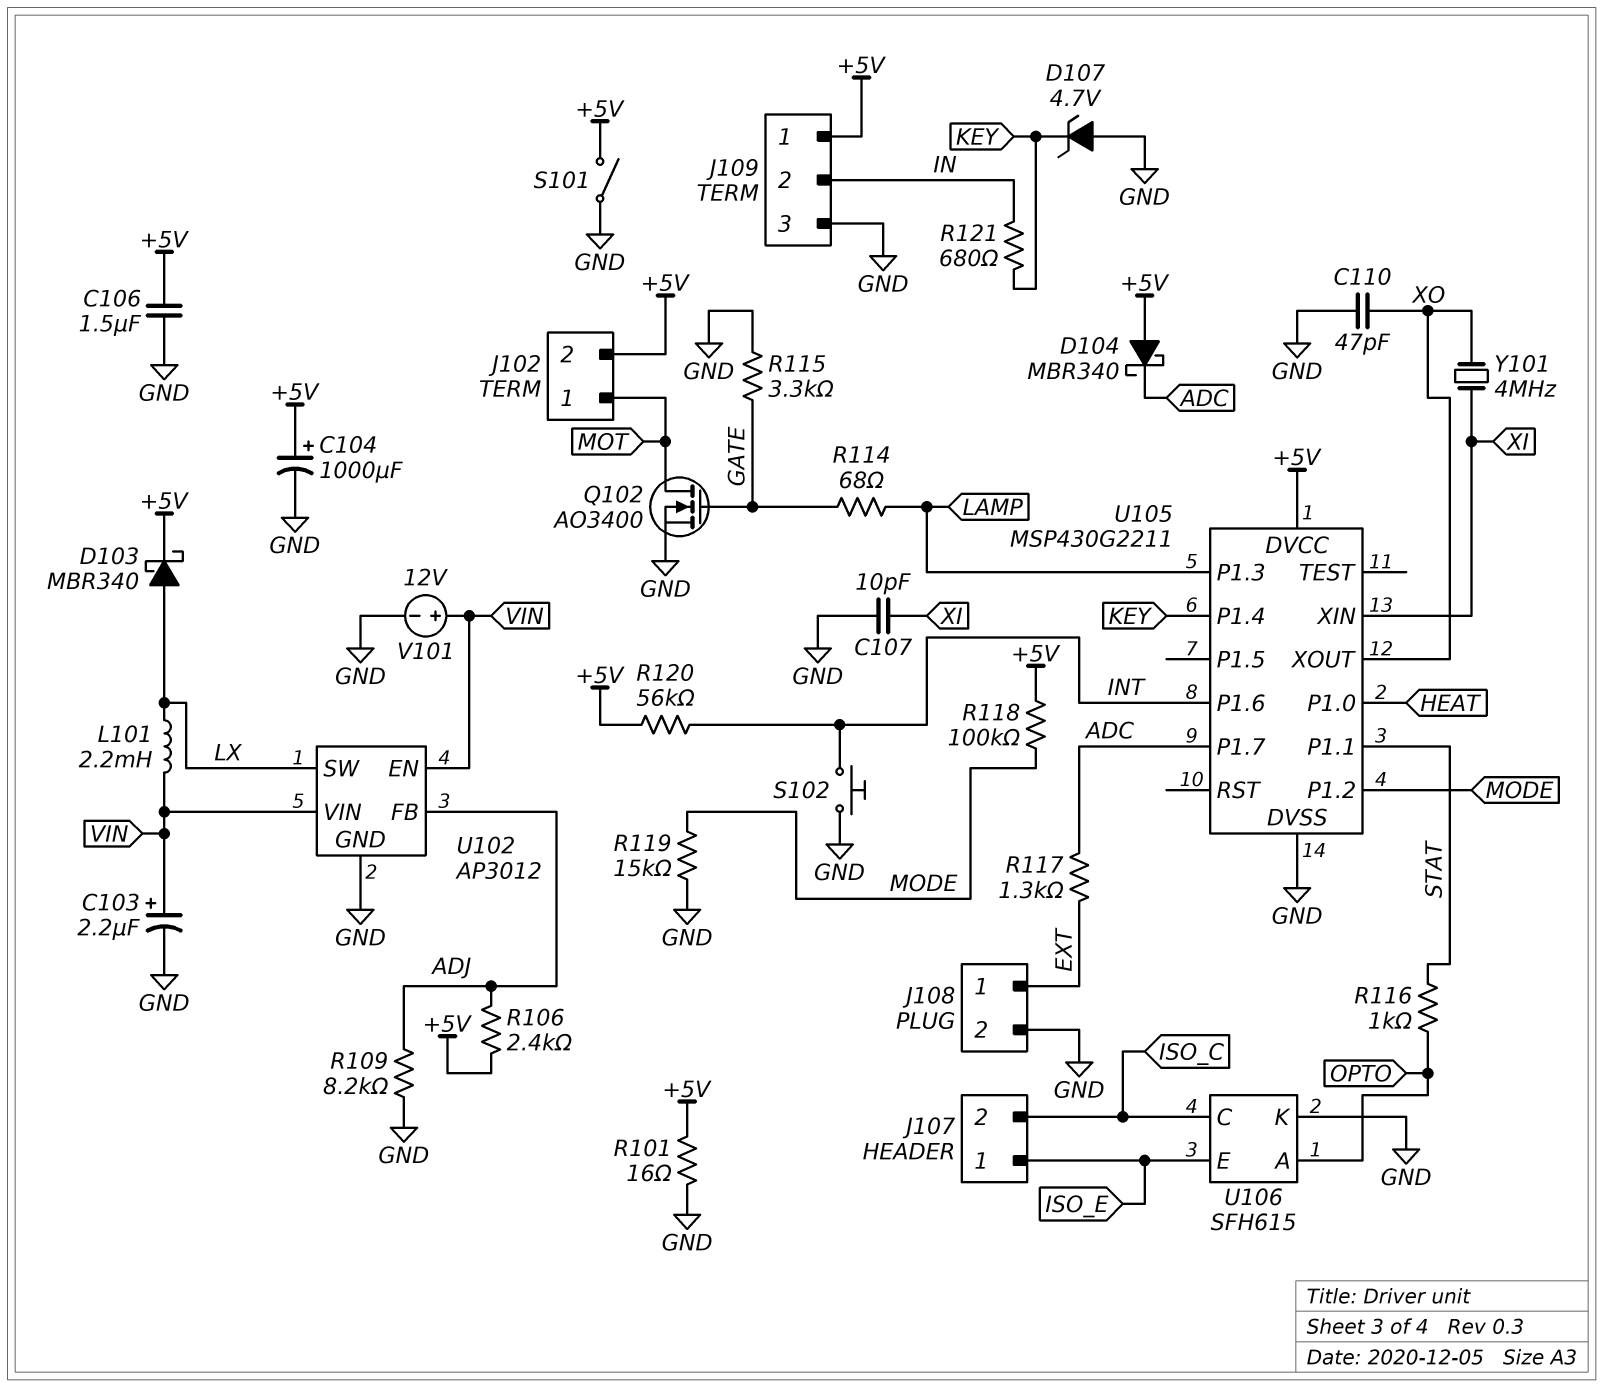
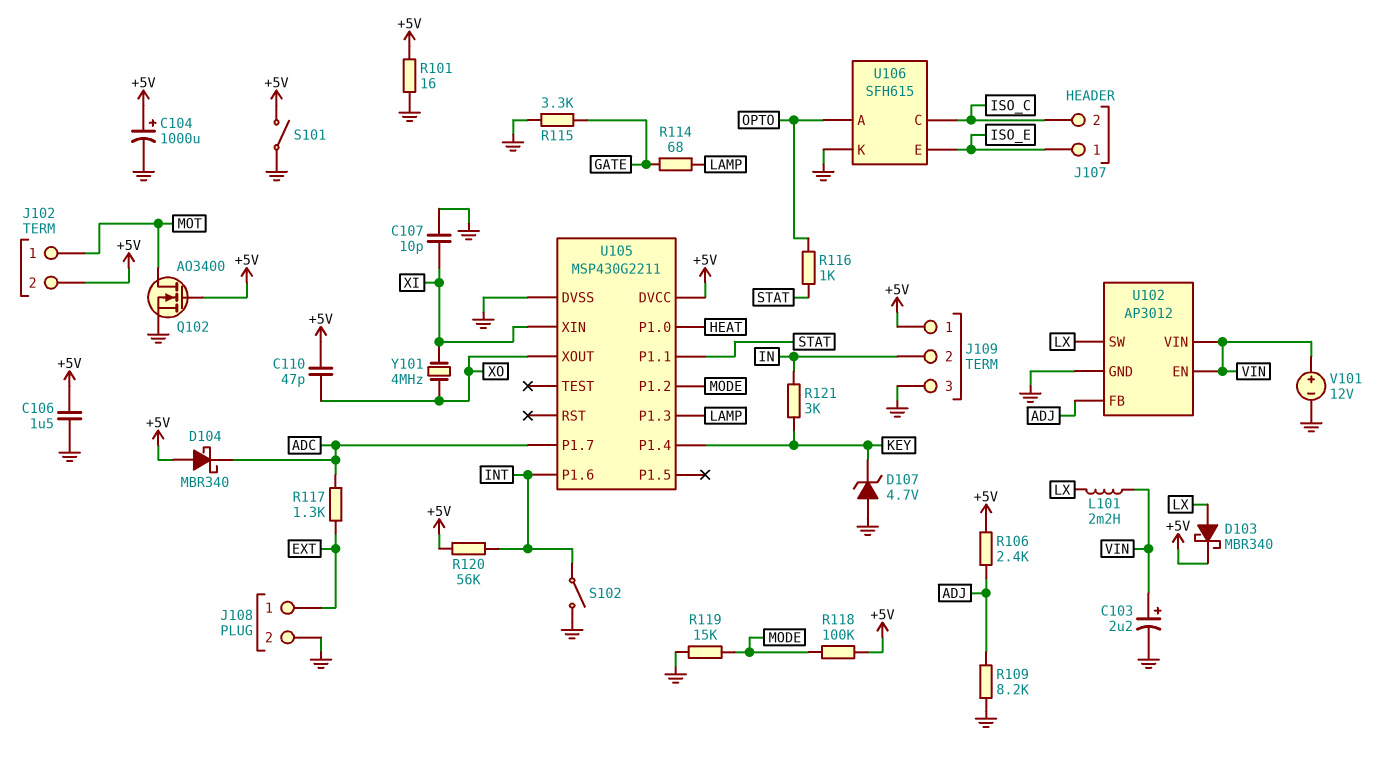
C110: 47pF (GND, XO) -> 47pF (+5V, XO)
Q102: NMOS AO3400 (G GATE, D MOT, S GND) -> NMOS AO3400 (G +5V, D MOT, S GND)
R121: 680 (IN, KEY) -> 3k (IN, KEY)
S102: button (GND, INT) -> switch (GND, INT)

